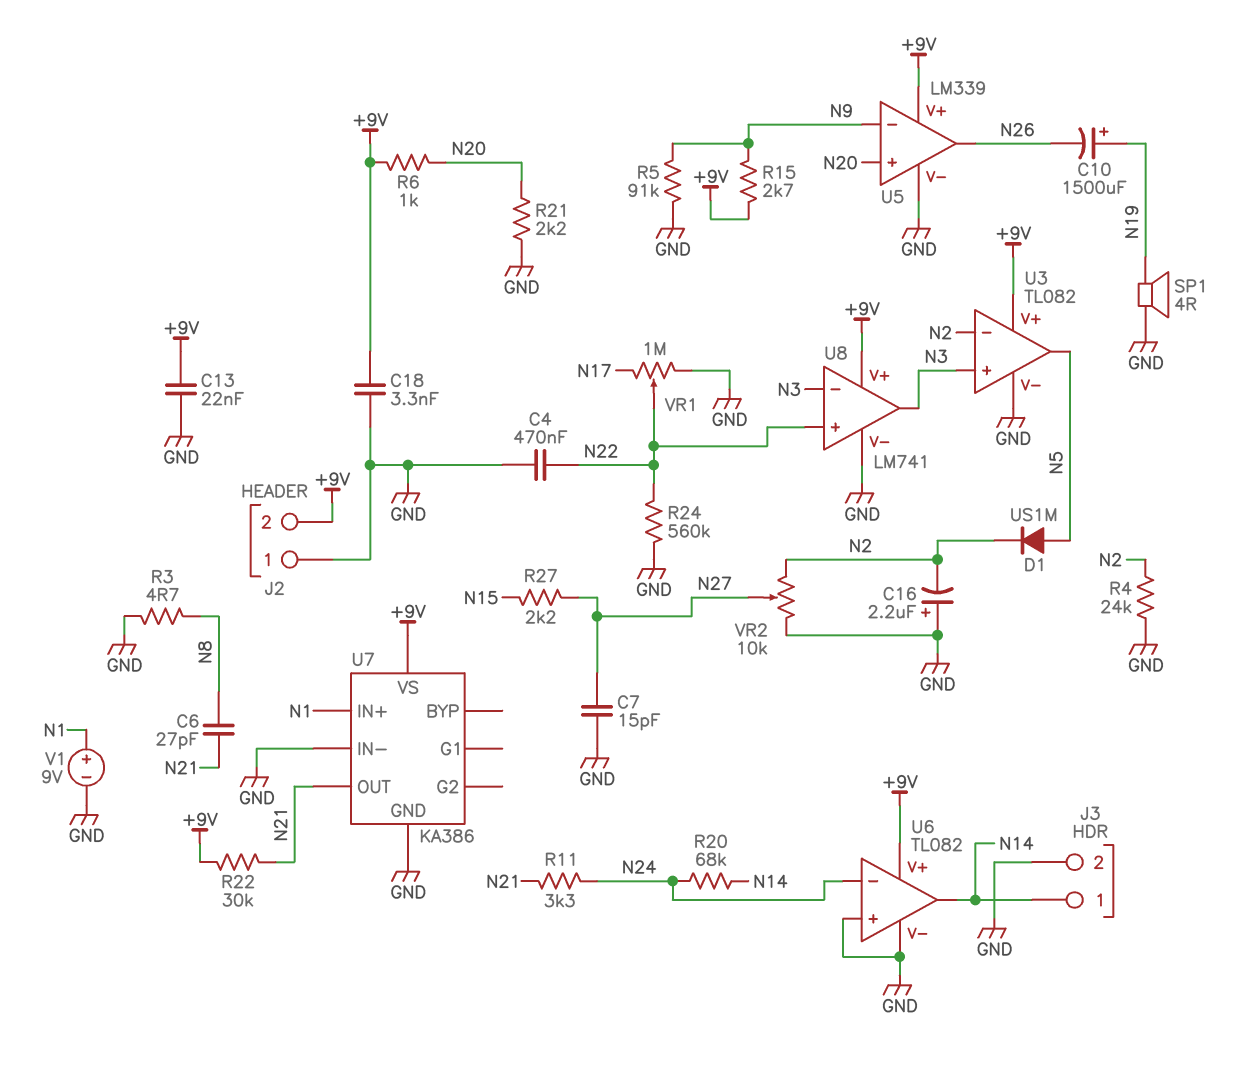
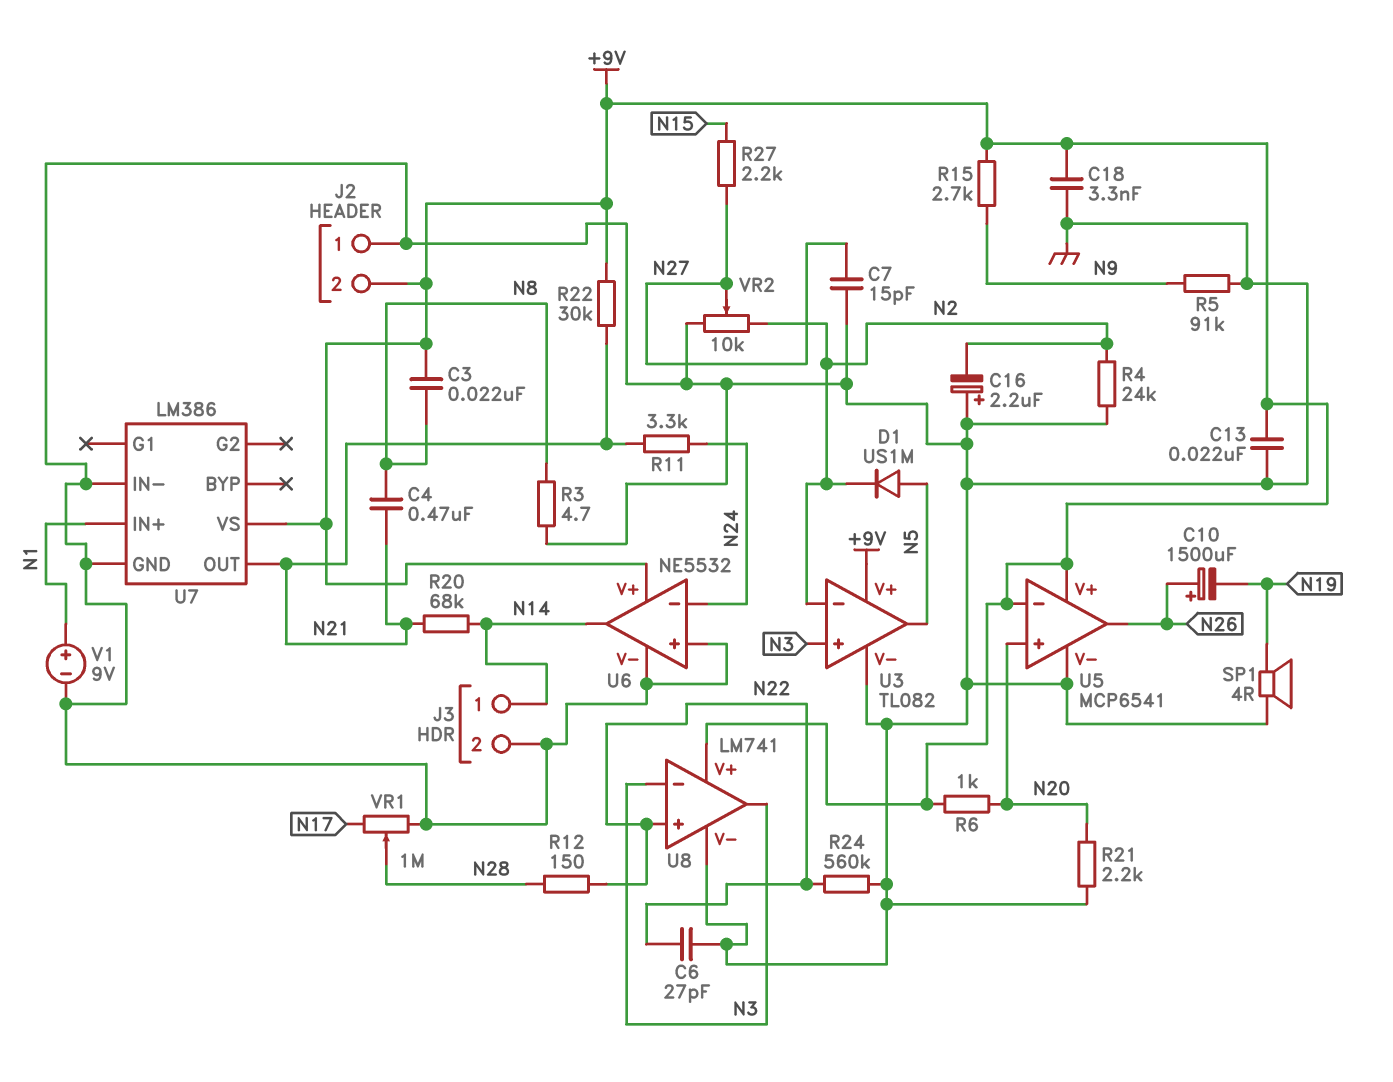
C3: none -> 22nF (+9V, N8)
C4: 470nF (GND, N22) -> 470nF (N8, N21)
C6: 27pF (N8, N21) -> 27pF (GND, N22)
C10: 1500uF (plus N19, minus N26) -> 1500uF (plus N26, minus N19)
R12: none -> 150 (N22, N28)
R20: 68k (N14, N24) -> 68k (N14, N21)
U5: LM339 -> MCP6541
U5 pin in-: N9 -> +9V
U6: TL082 -> NE5532
U7: KA386 -> LM386
VR1: 1M (GND, N17, wiper N22) -> 1M (GND, N17, wiper N28)

